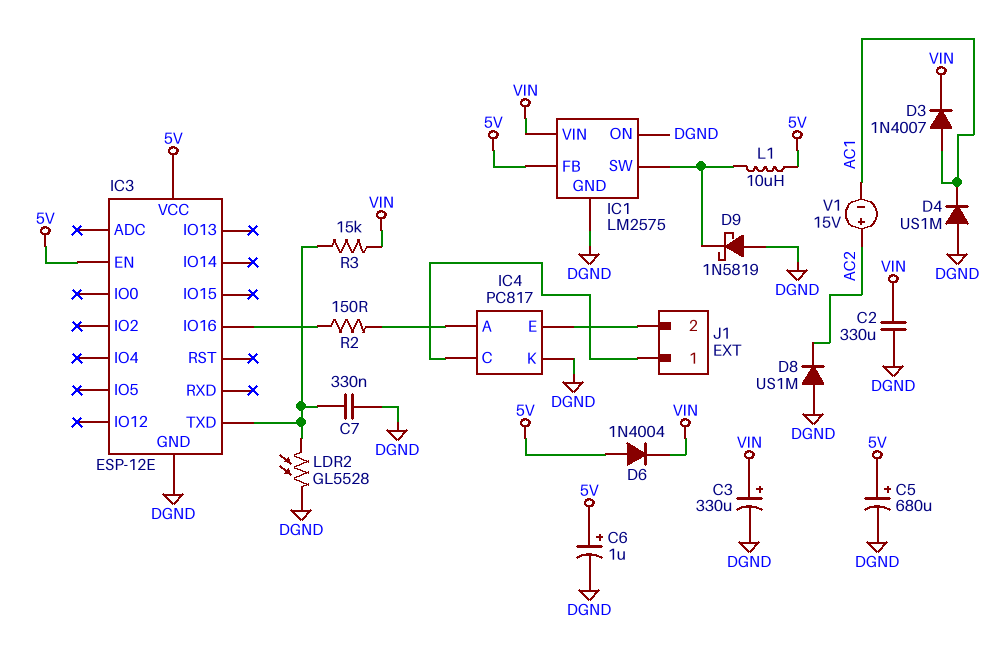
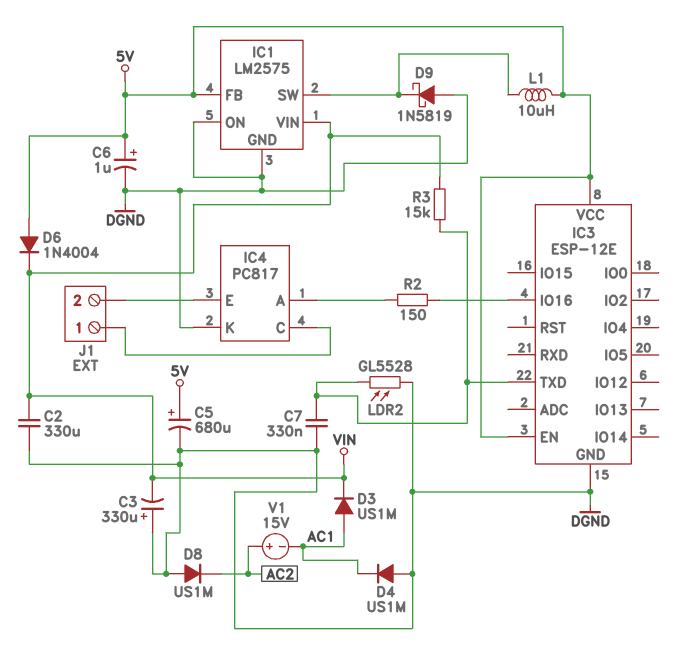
C3: 330uF (plus VIN, minus DGND) -> 330uF (plus DGND, minus VIN)
D3: diode 1N4007 (A AC1, K VIN) -> diode US1M (A AC1, K VIN)

